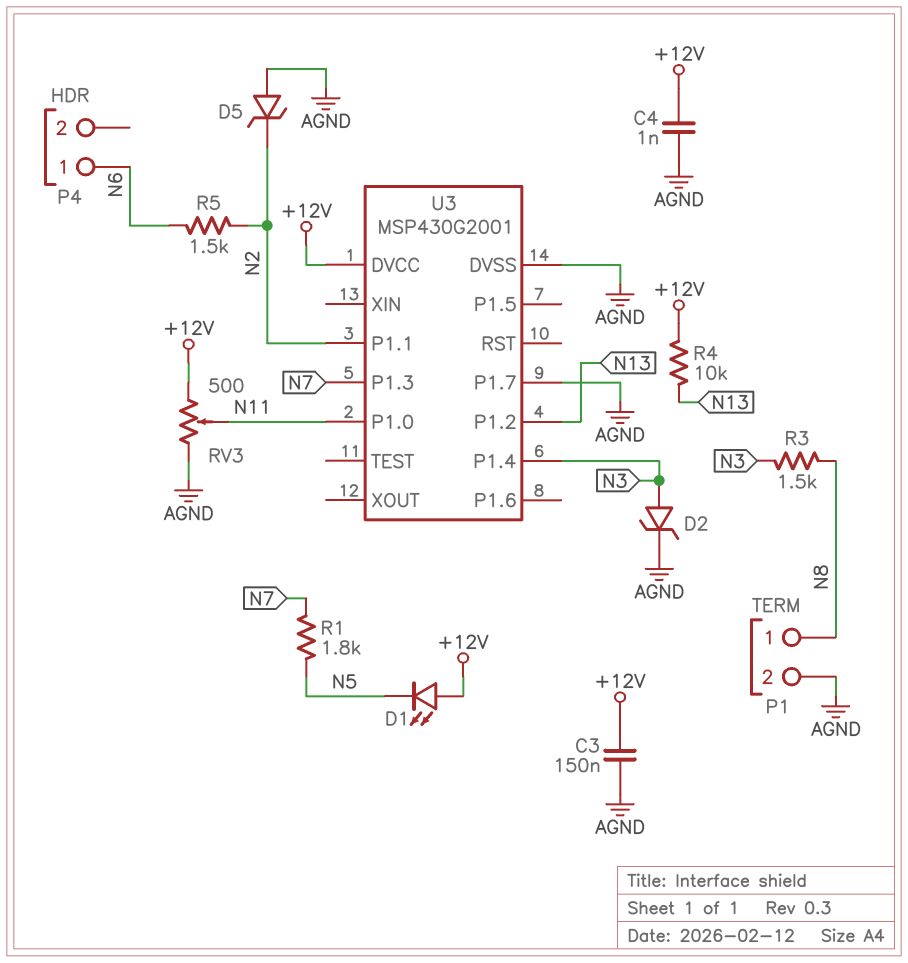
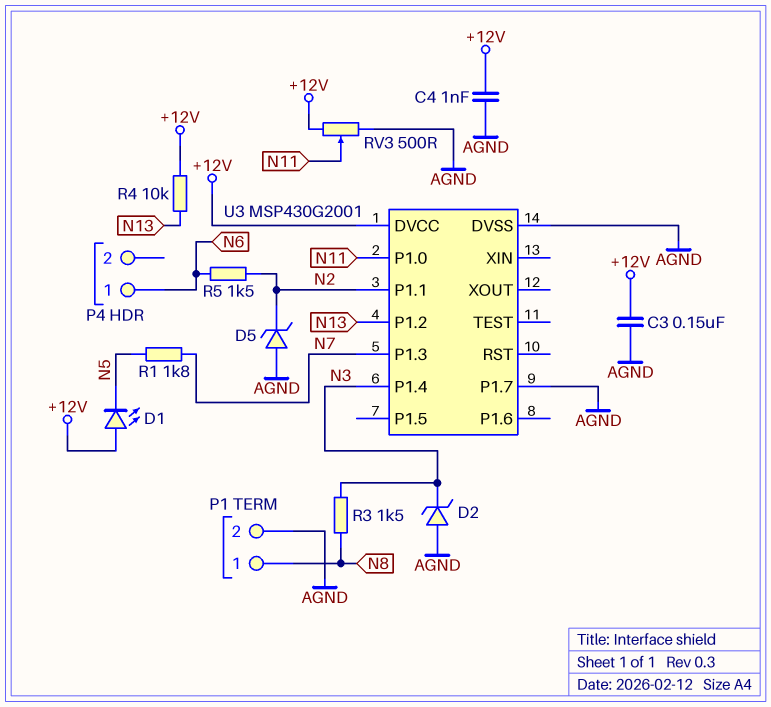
D2: zener (A N3, K AGND) -> zener (A AGND, K N3)

